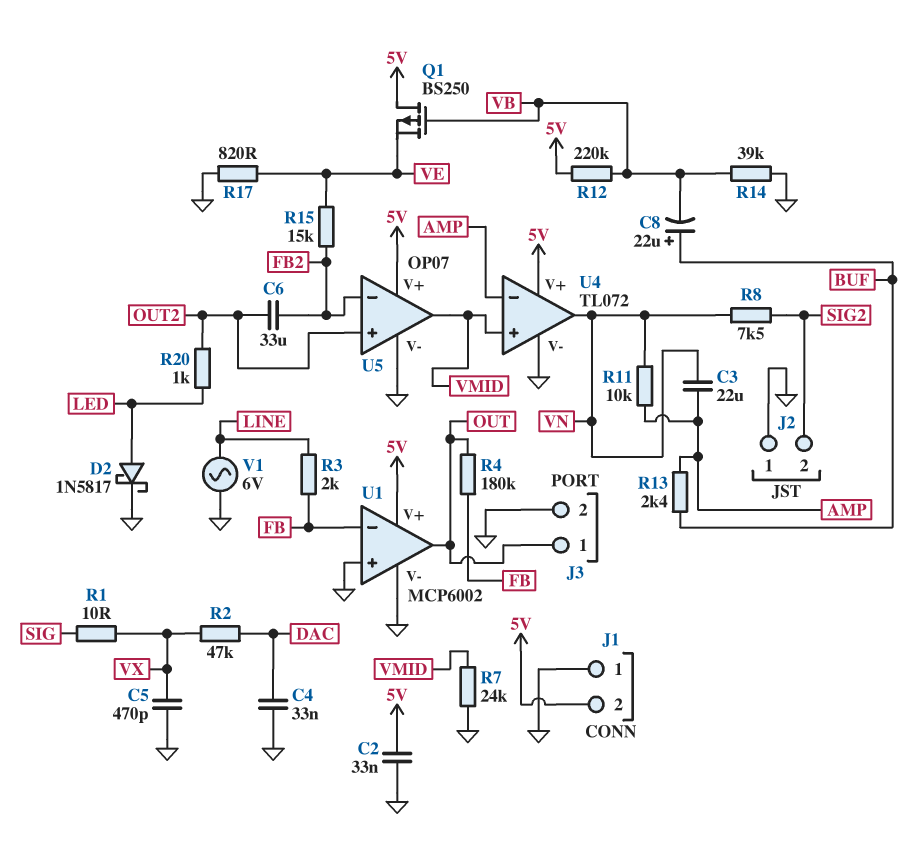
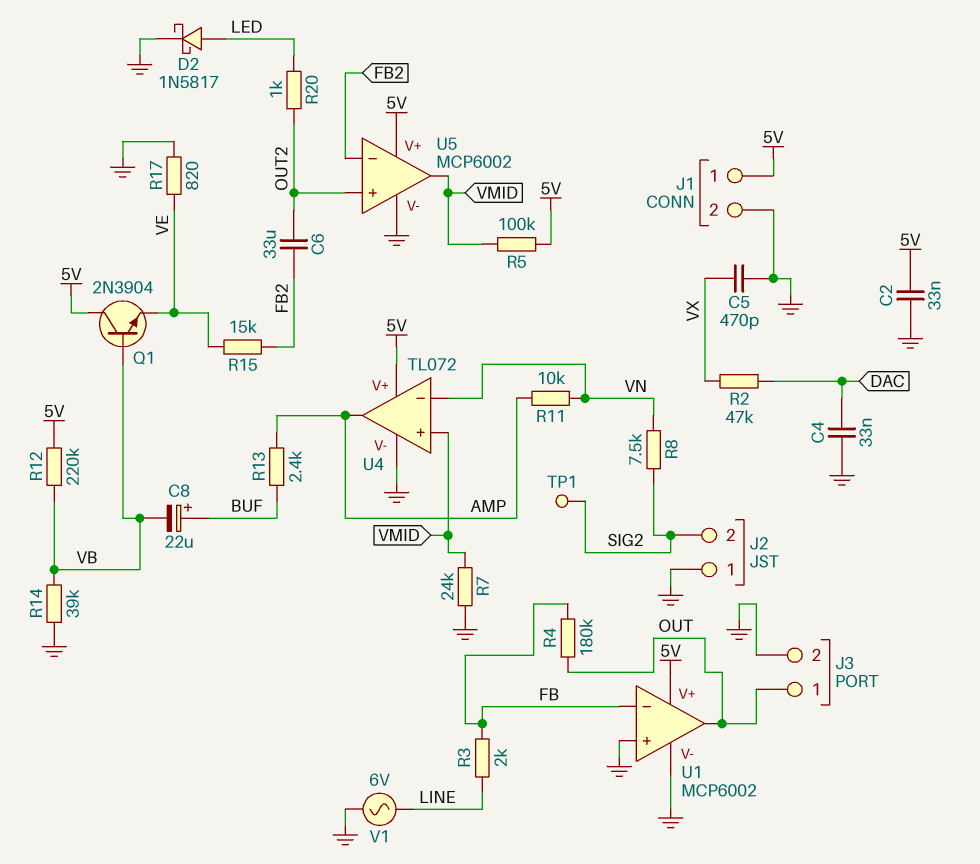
C3: 22uF (AMP, VN) -> none
J1 pin 1: GND -> 5V
J1 pin 2: 5V -> GND
Q1: PMOS BS250 (G VB, D 5V, S VE) -> NPN 2N3904 (B VB, C 5V, E VE)
R1: 10 (SIG, VX) -> none
R5: none -> 100k (5V, VMID)
TP1: none -> test point (SIG2)
U4 pin in-: AMP -> VN
U4 pin out: VN -> AMP
U5: OP07 -> MCP6002

